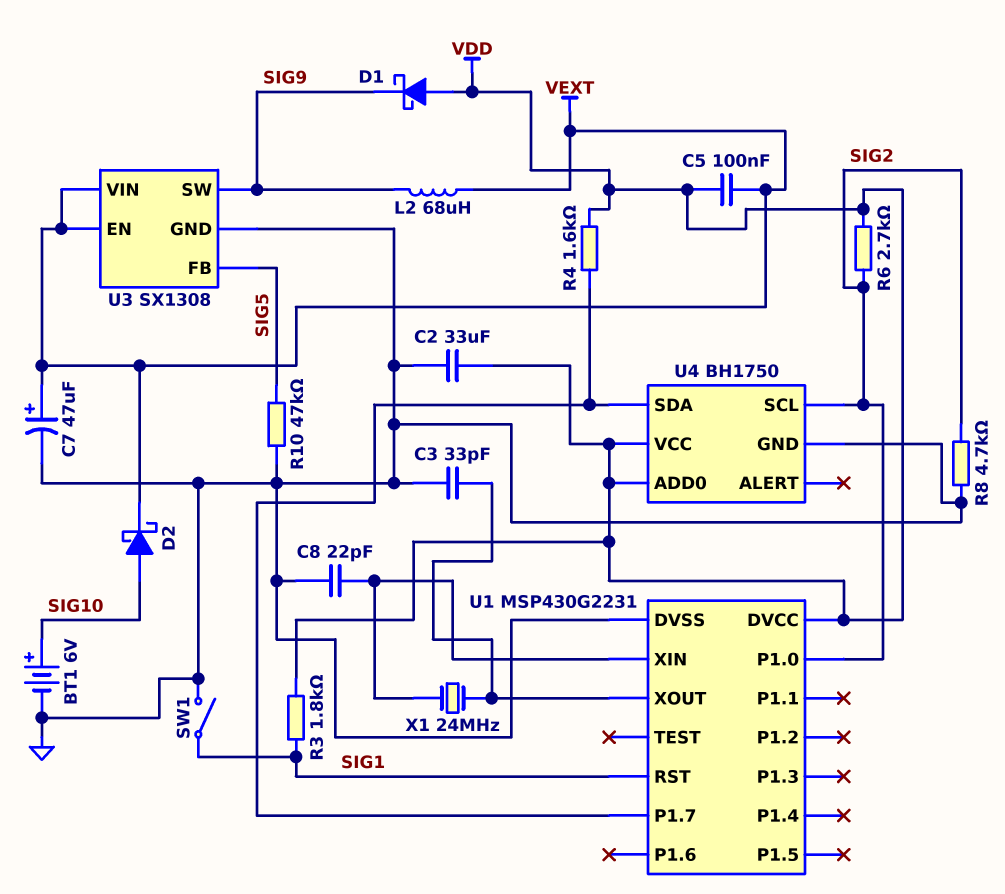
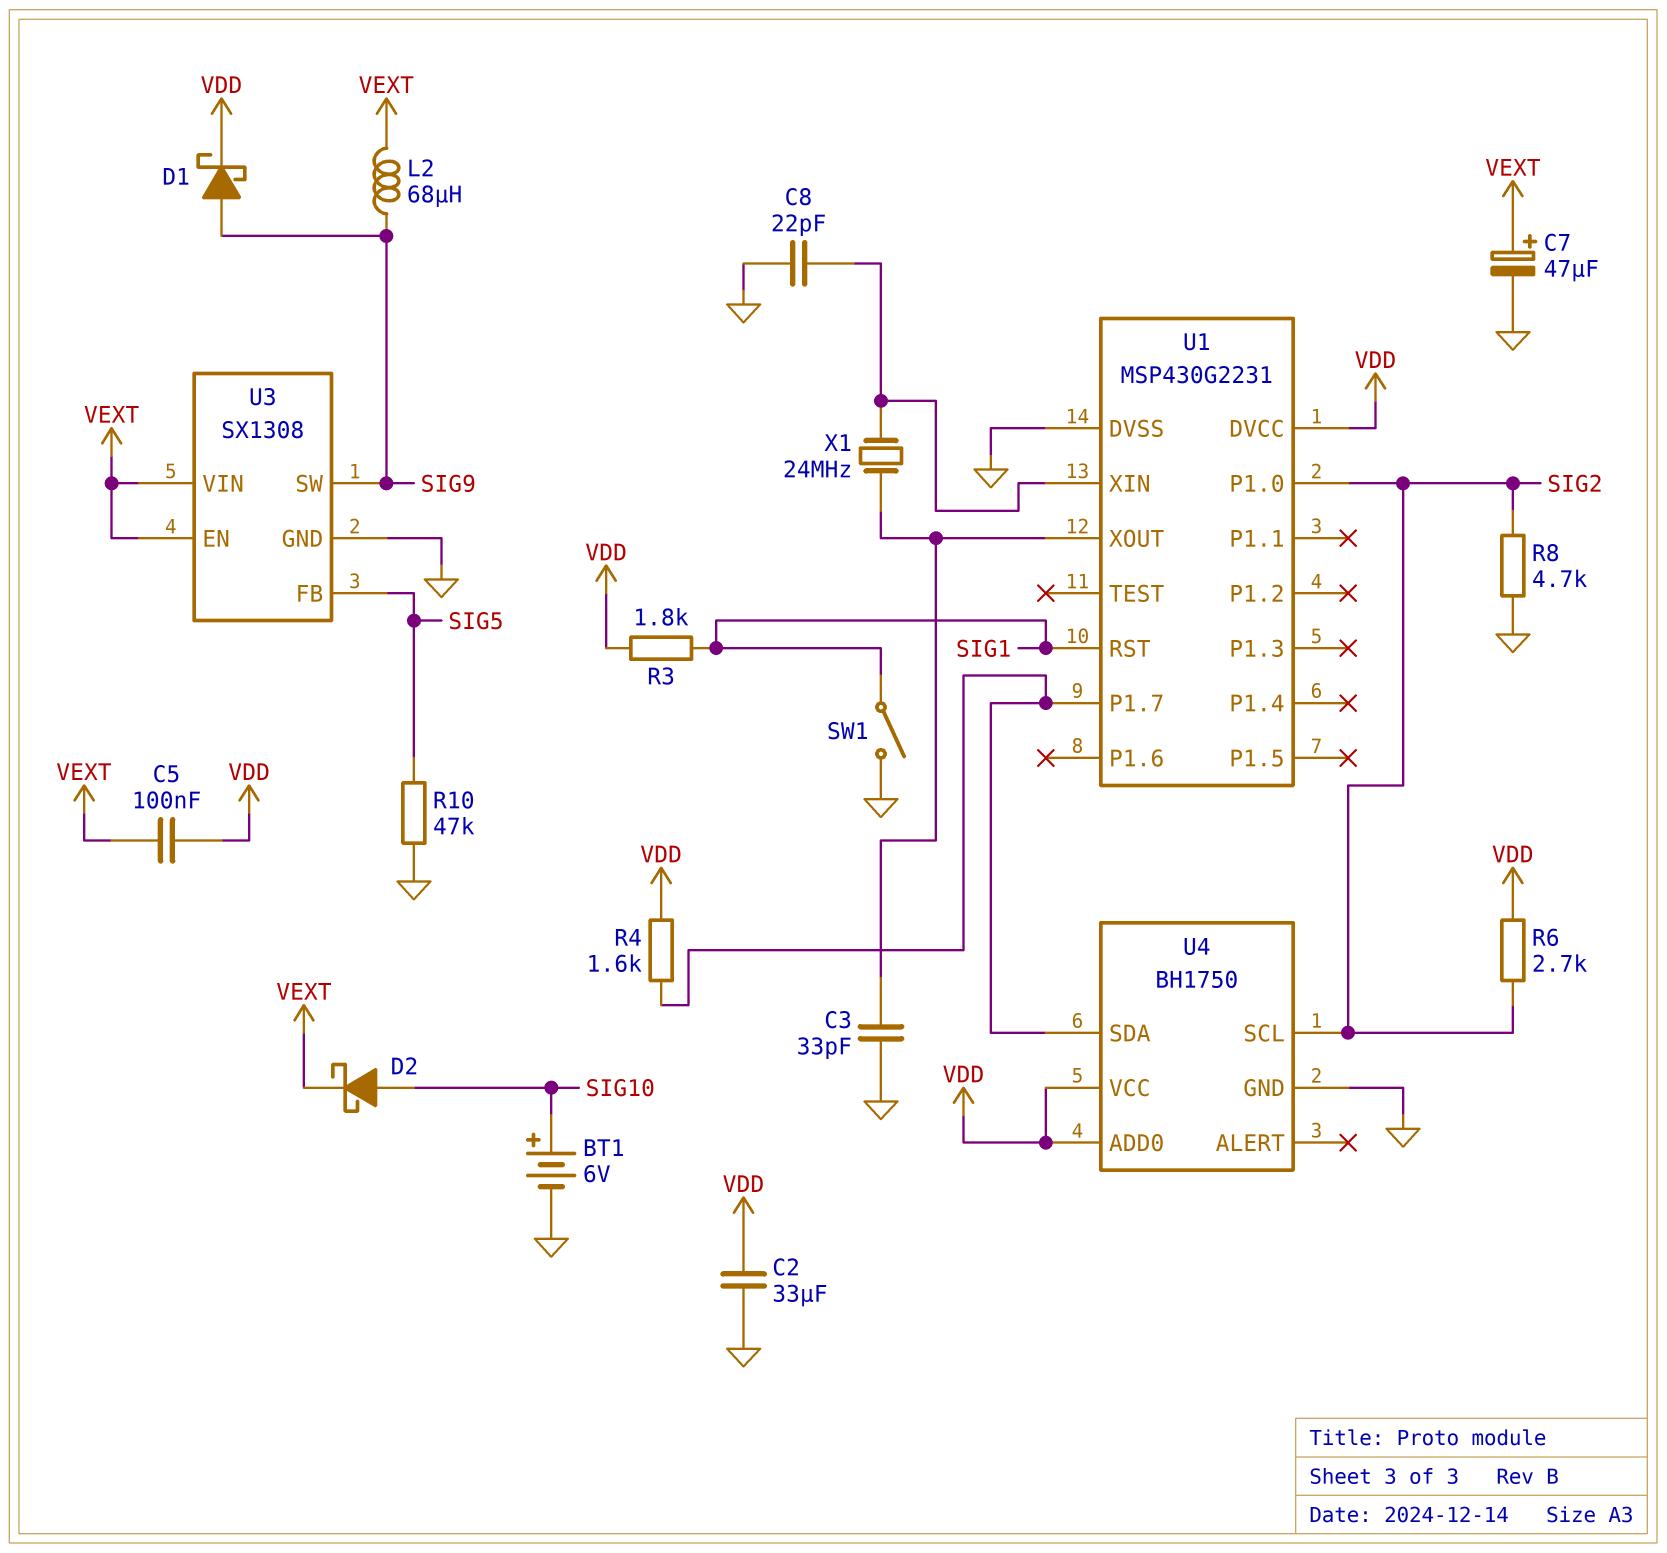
D1: schottky (A VDD, K SIG9) -> schottky (A SIG9, K VDD)

